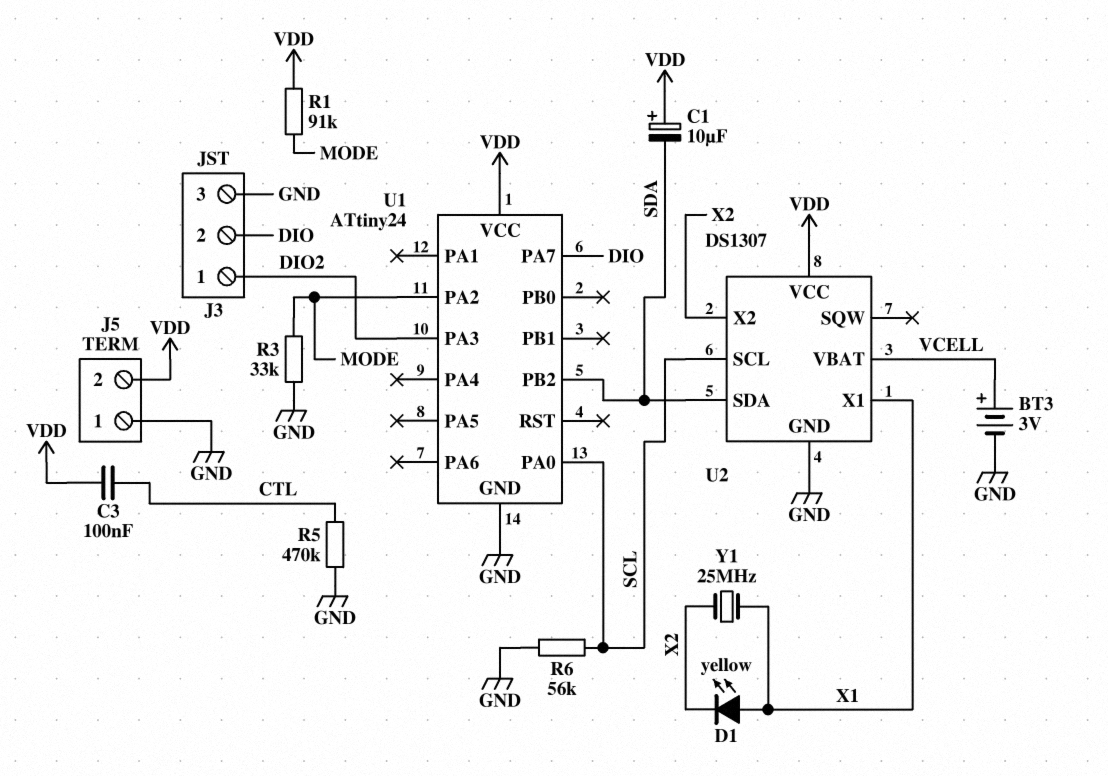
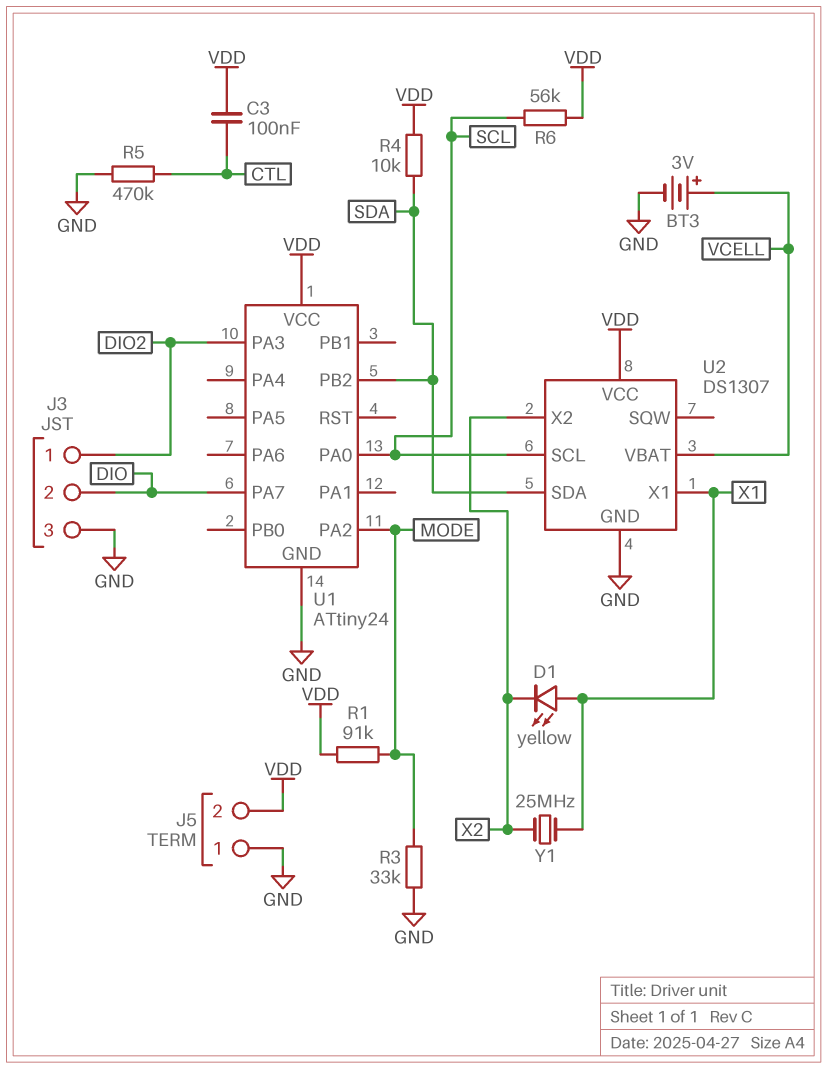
C1: 10uF (plus VDD, minus SDA) -> none
R4: none -> 10k (SDA, VDD)
R6: 56k (GND, SCL) -> 56k (SCL, VDD)

